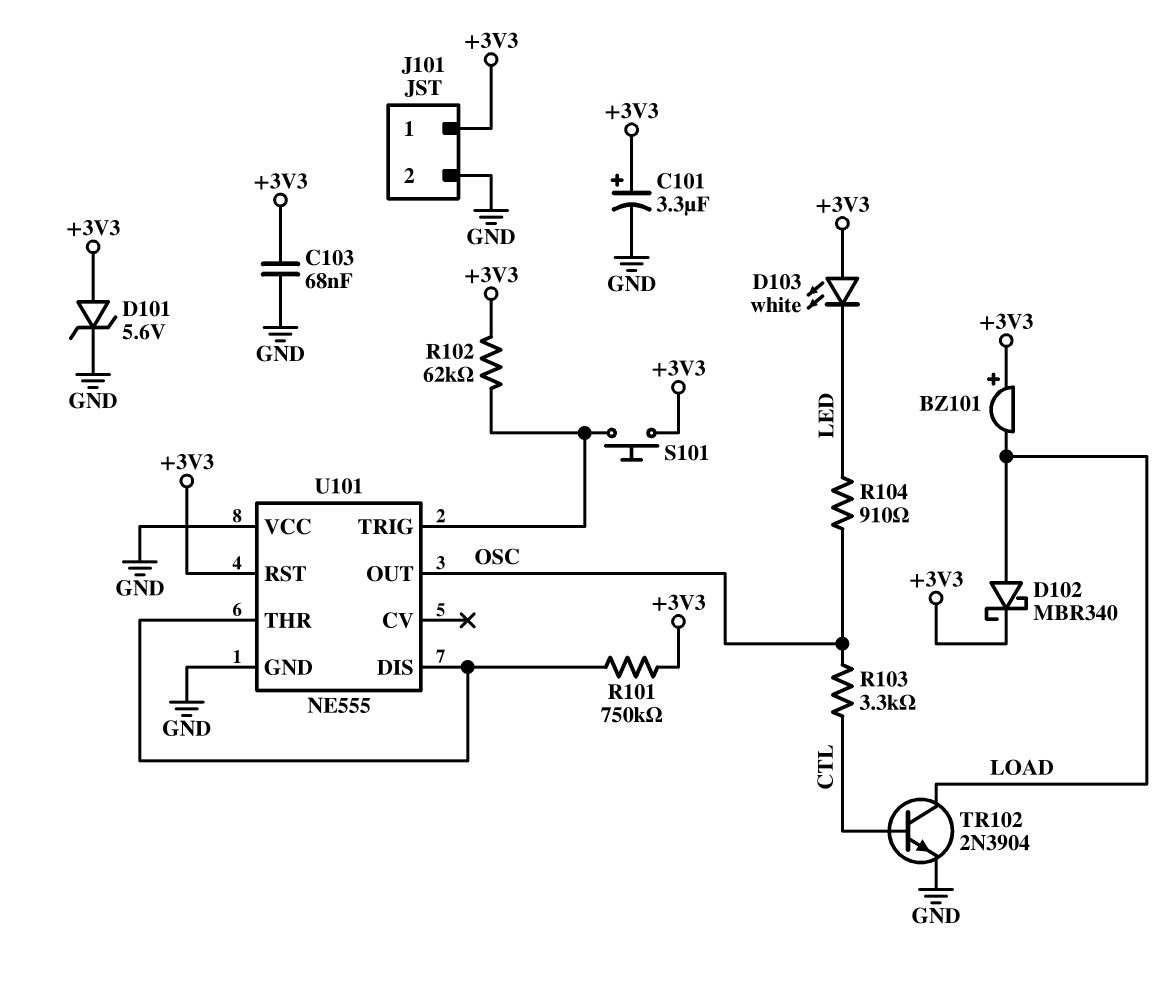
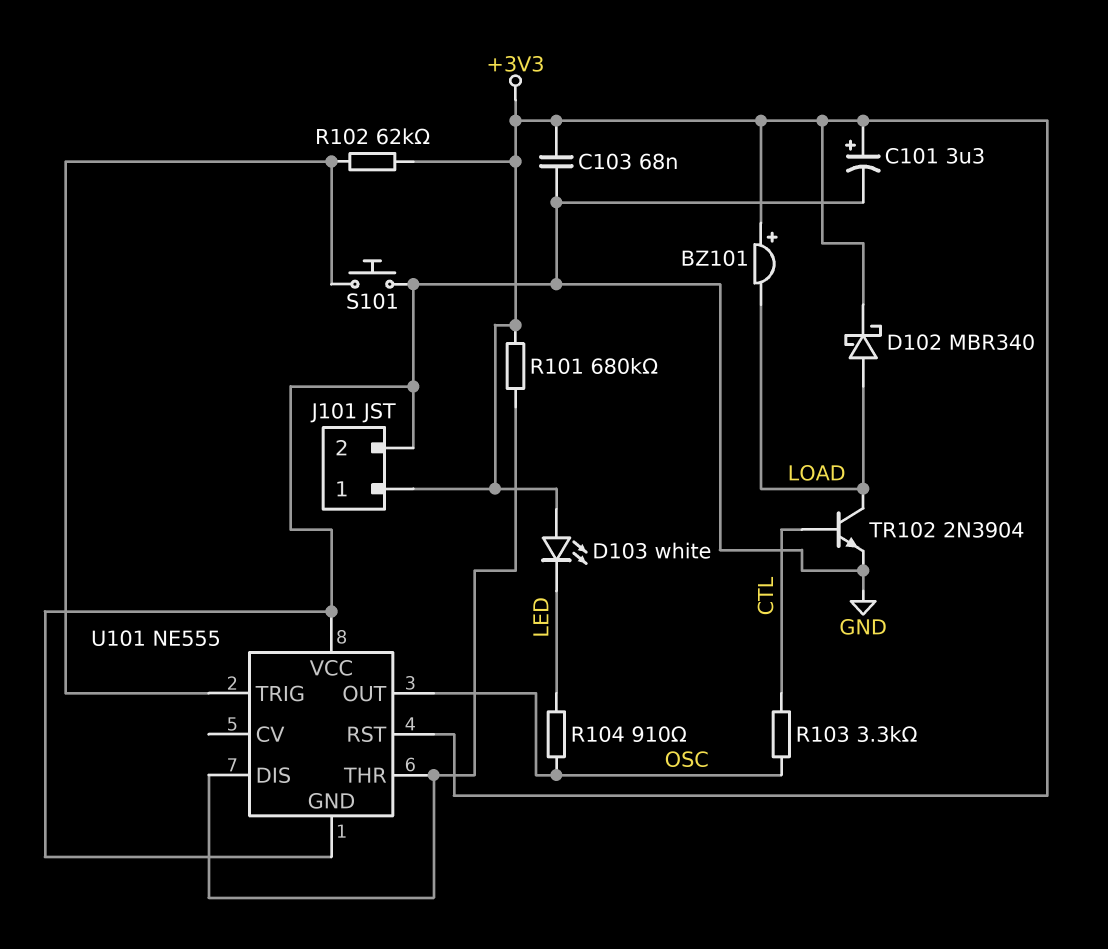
D101: zener 5.6V (A +3V3, K GND) -> none
R101: 750k (+3V3, U101/DIS) -> 680k (+3V3, U101/DIS)
S101: button (+3V3, U101/TRIG) -> button (GND, U101/TRIG)

